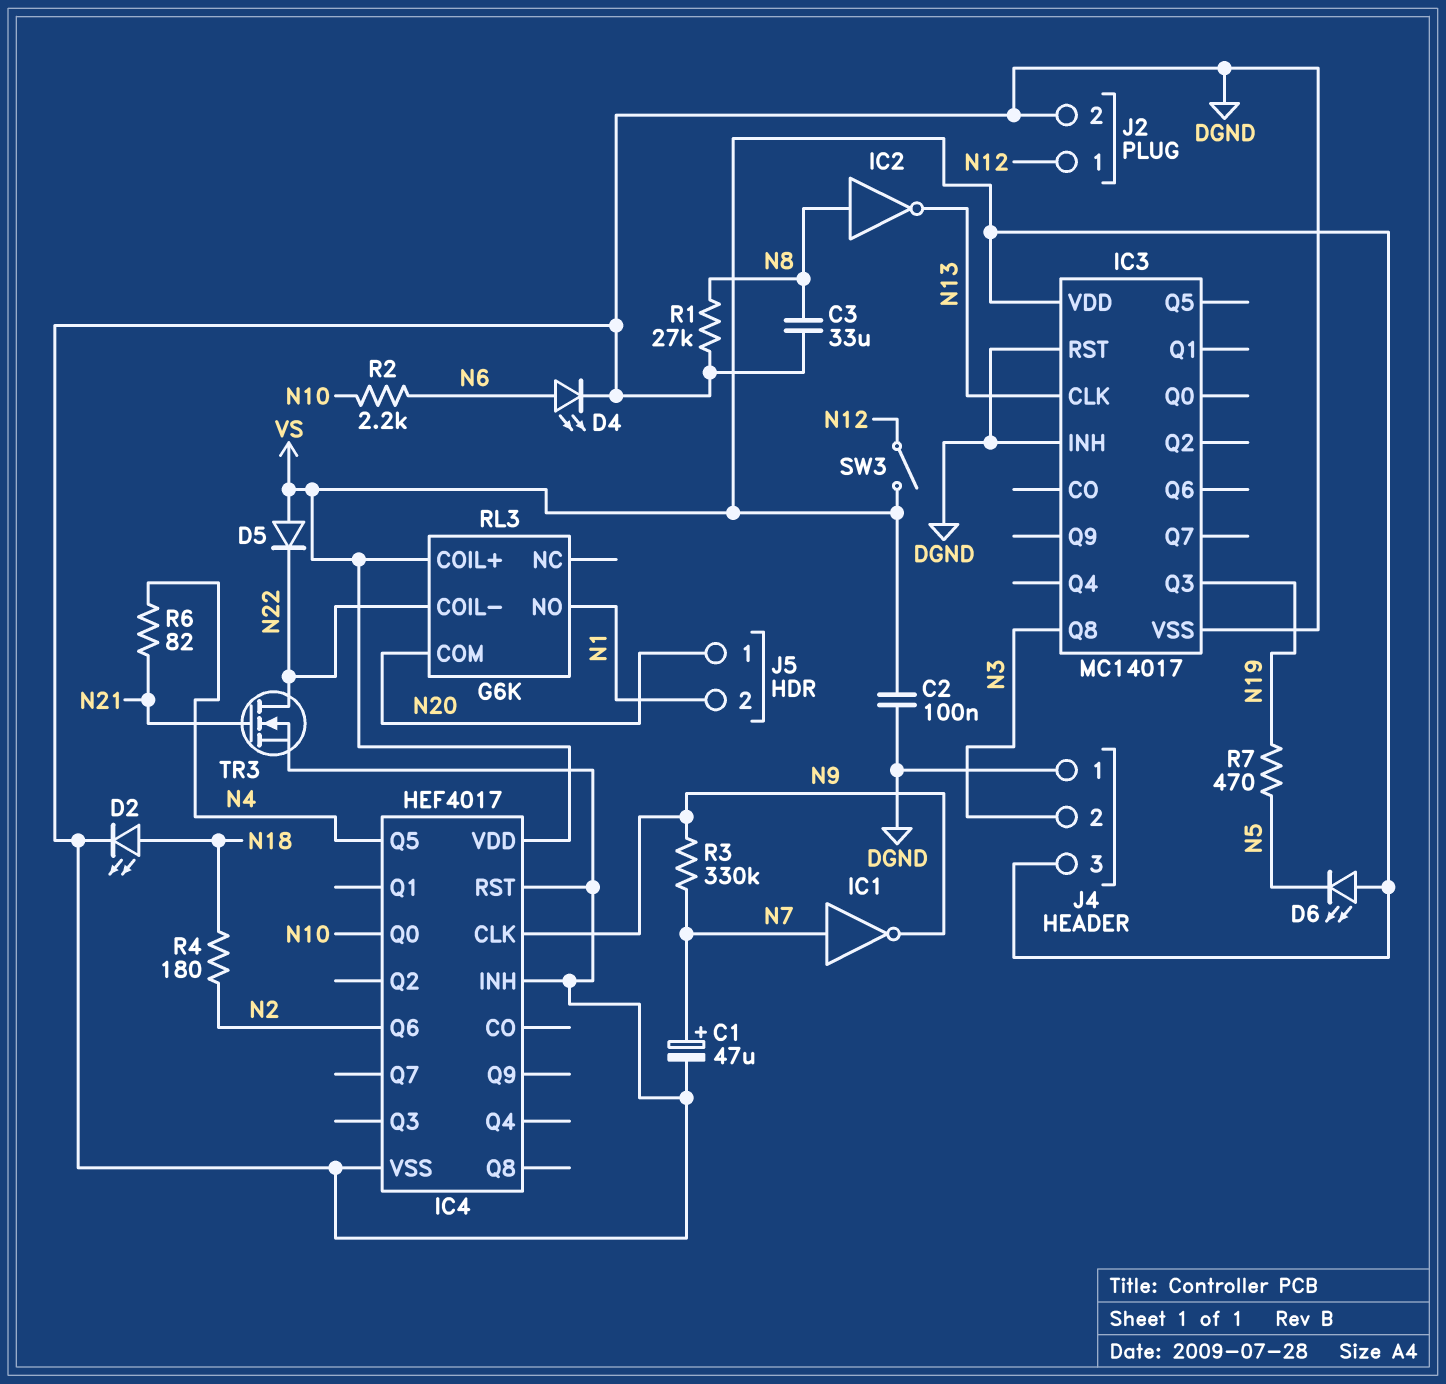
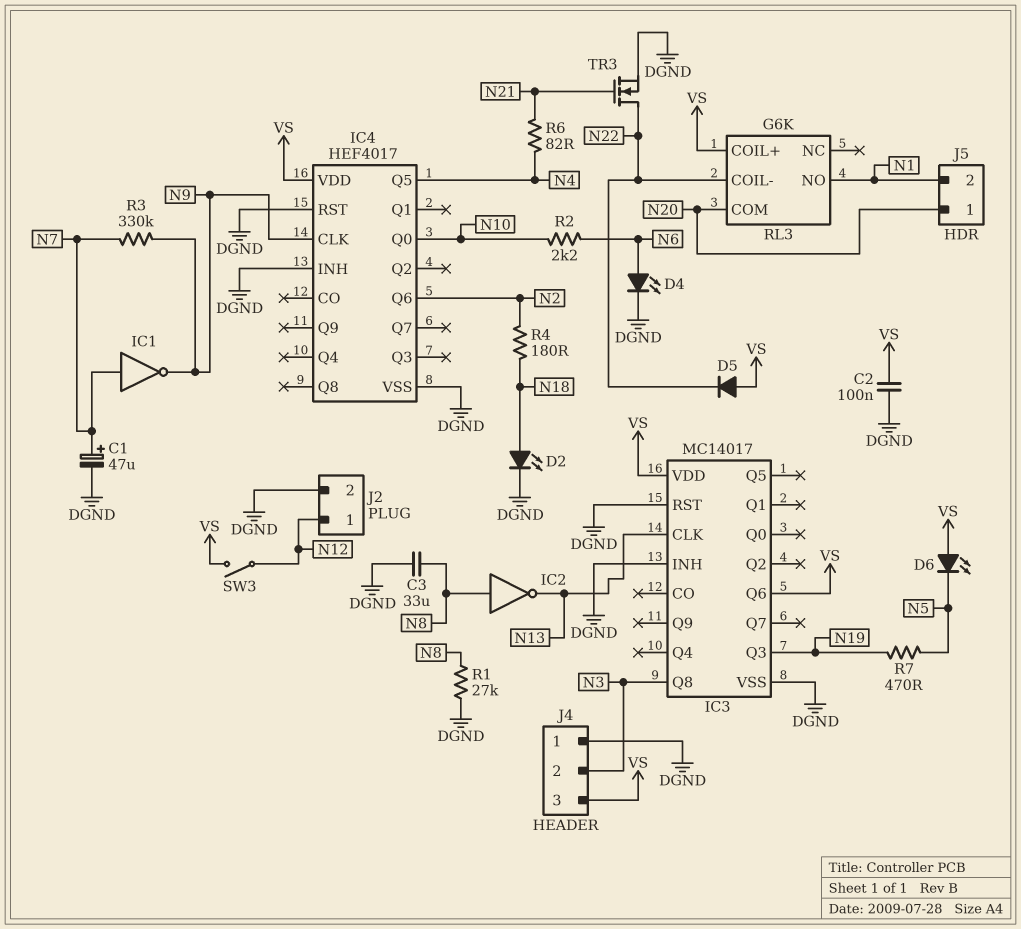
IC3 pin Q6: none -> VS

